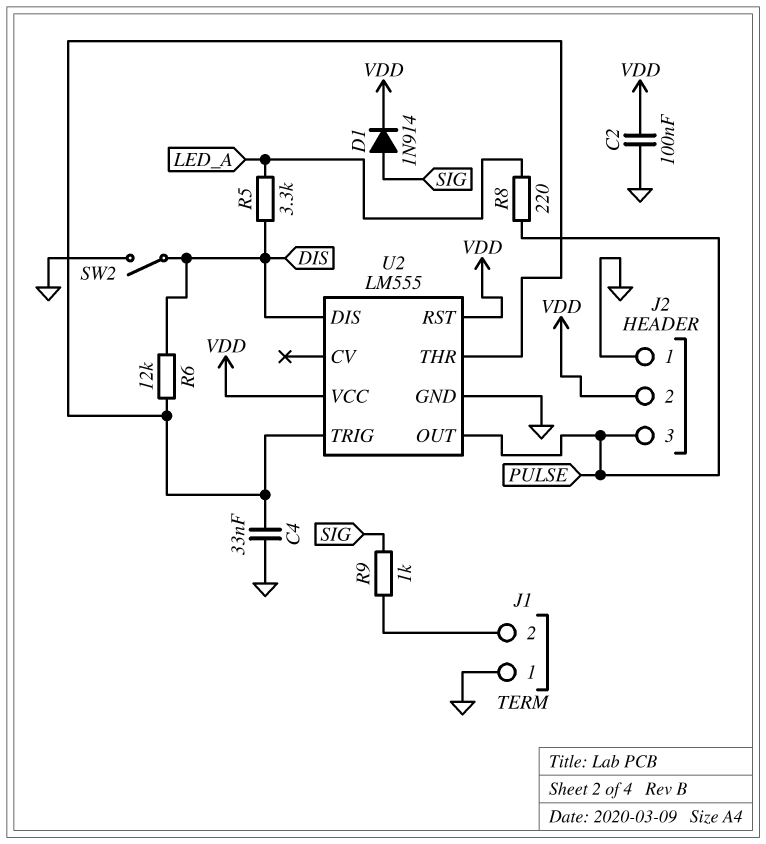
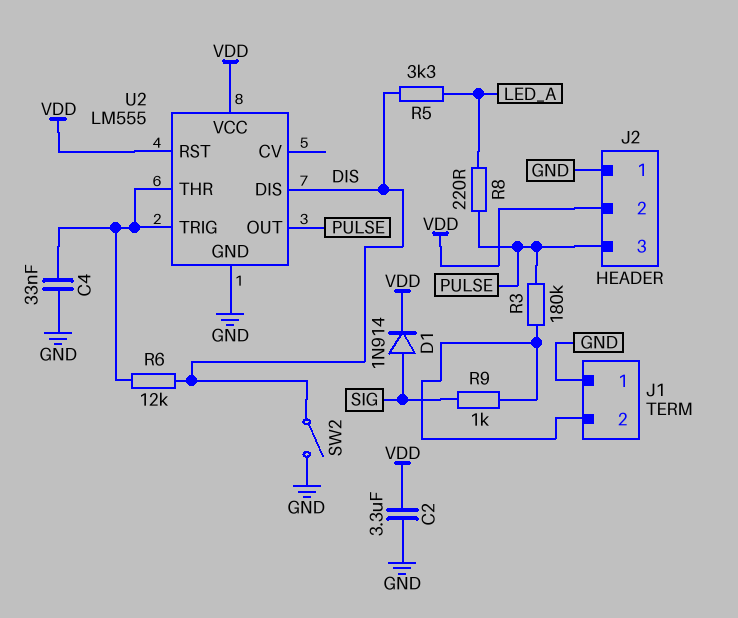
C2: 100nF (GND, VDD) -> 3.3uF (GND, VDD)
R3: none -> 180k (J1/2, PULSE)

